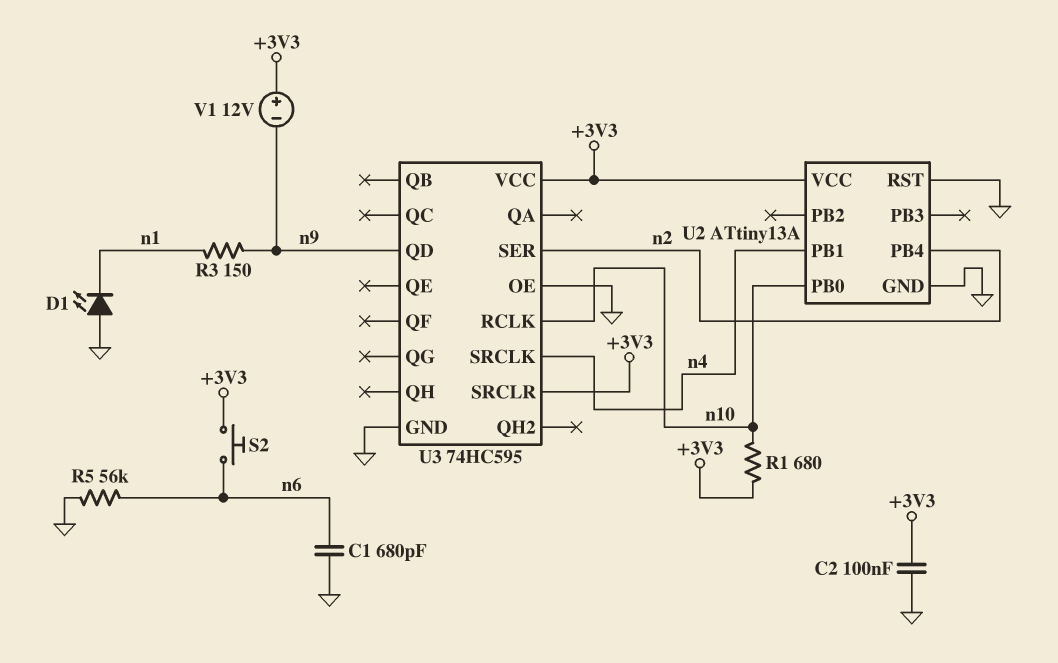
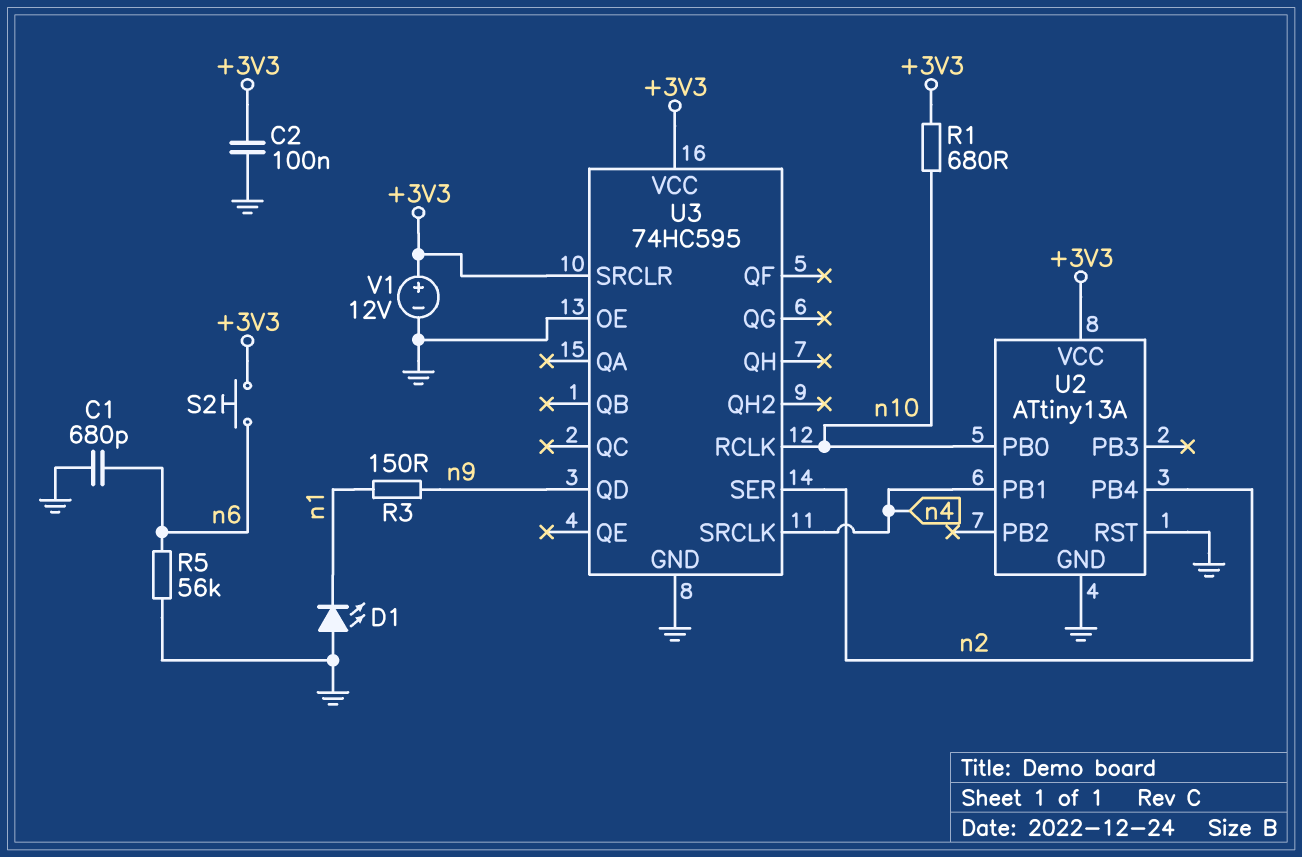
V1: 12V (plus +3V3, minus n9) -> 12V (plus +3V3, minus GND)

